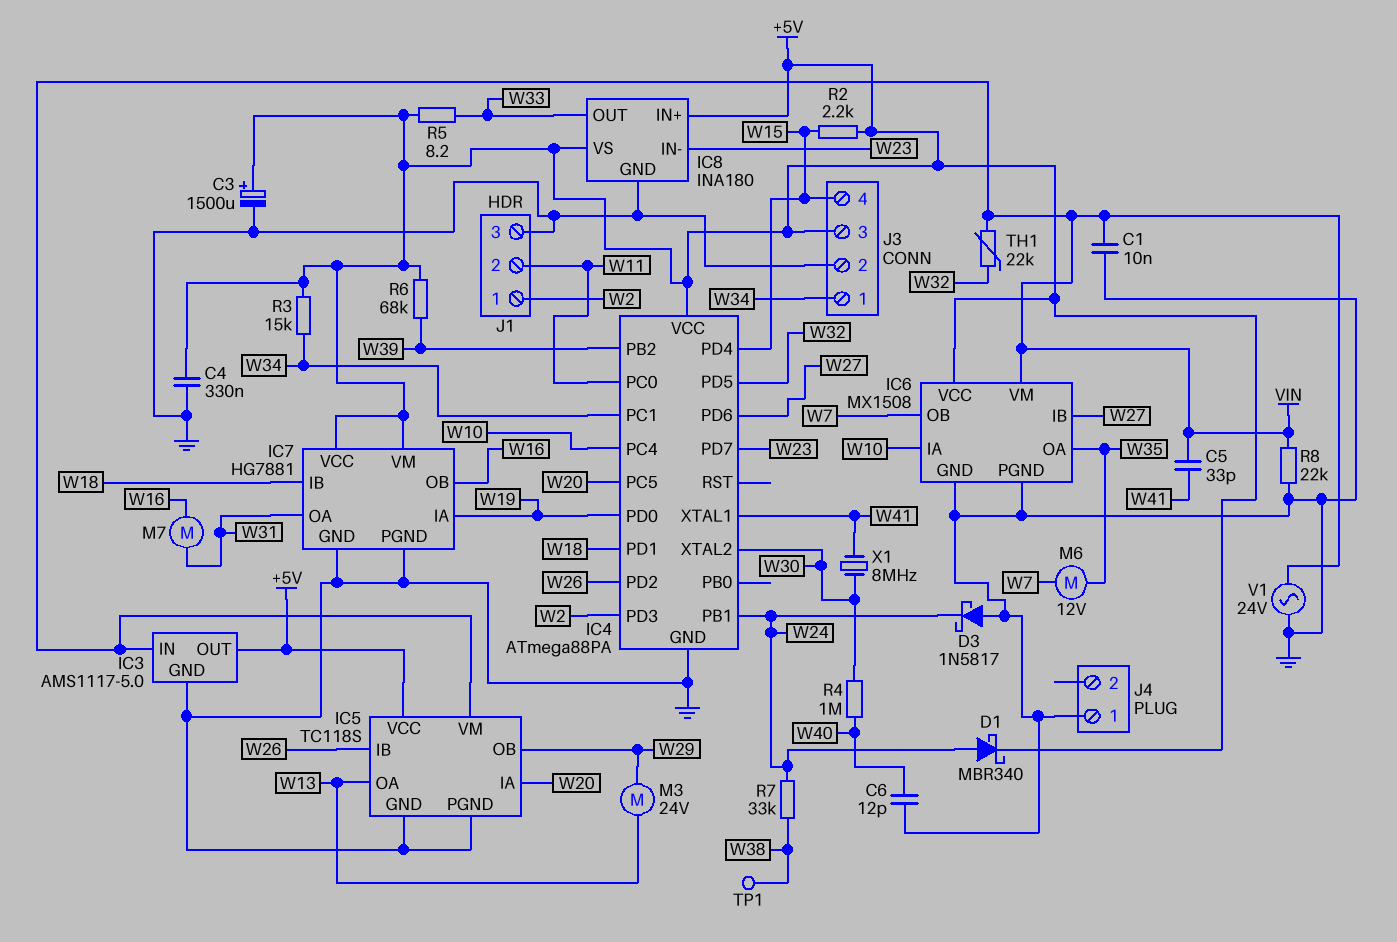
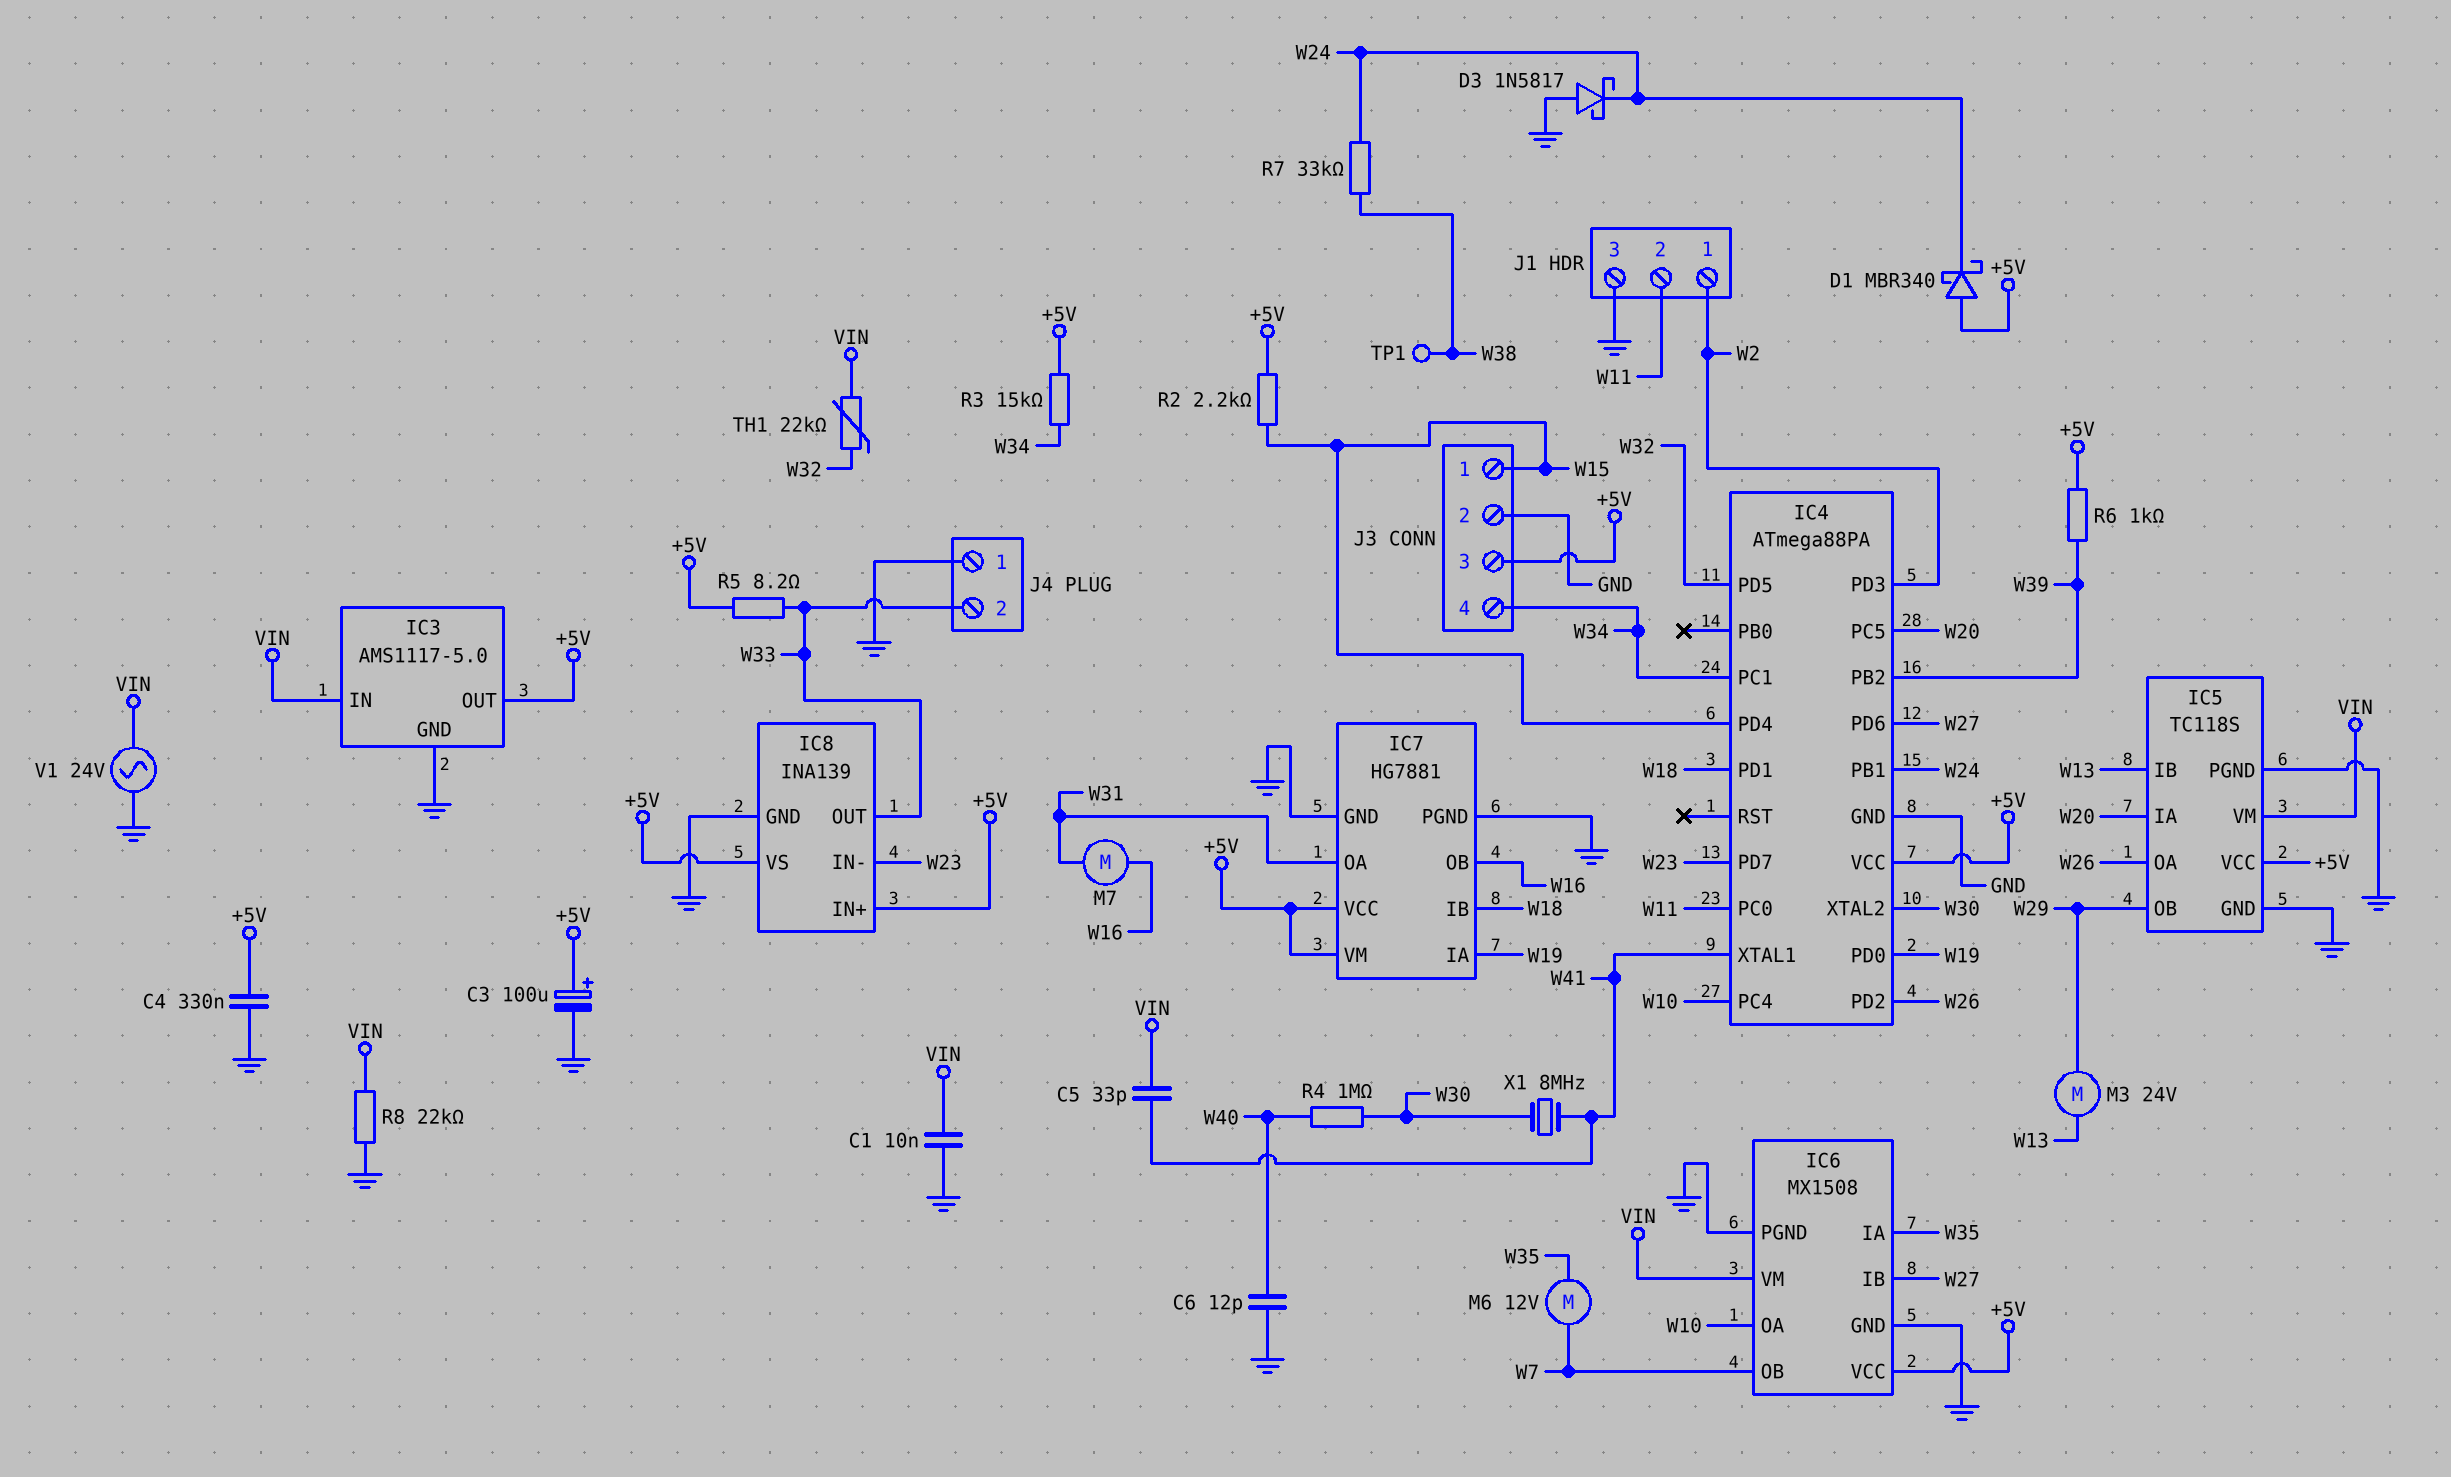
C3: 1500uF (plus +5V, minus GND) -> 100uF (plus +5V, minus GND)
D1: schottky MBR340 (A W24, K +5V) -> schottky MBR340 (A +5V, K W24)
IC5 pin IB: W26 -> W13
IC5 pin OA: W13 -> W26
IC6 pin IA: W10 -> W35
IC6 pin OA: W35 -> W10
IC8: INA180 -> INA139
J3 pin 1: W34 -> W15
J3 pin 4: W15 -> W34
J4 pin 2: none -> W33
R6: 68k (+5V, W39) -> 1k (+5V, W39)

